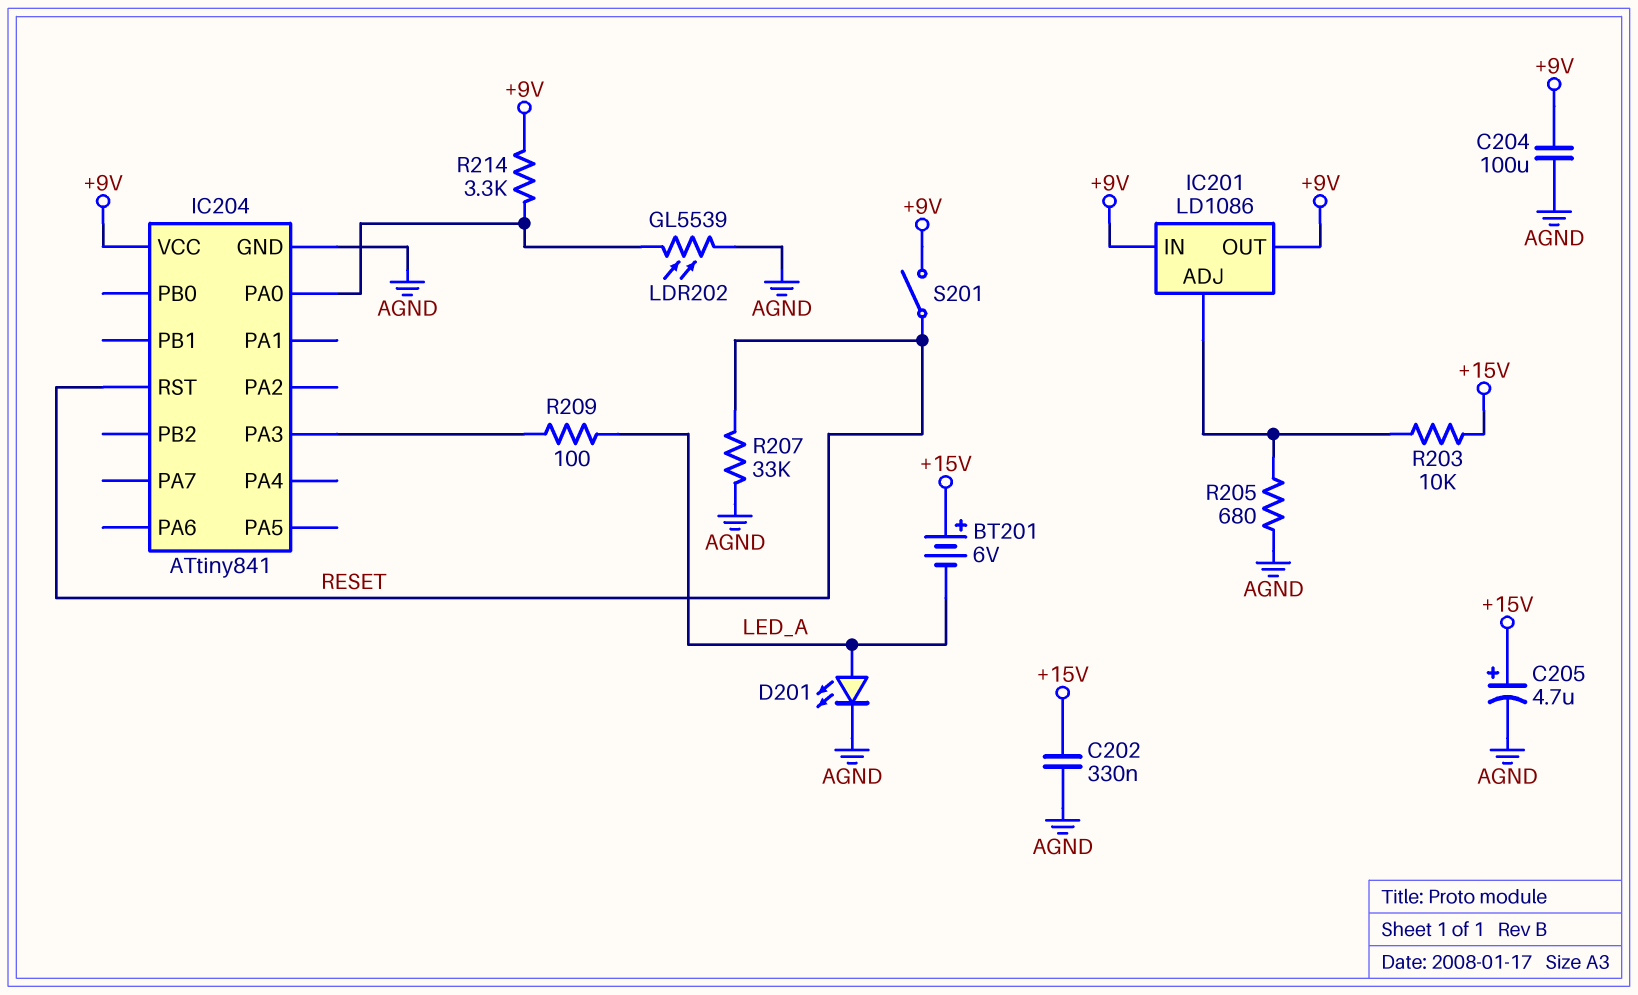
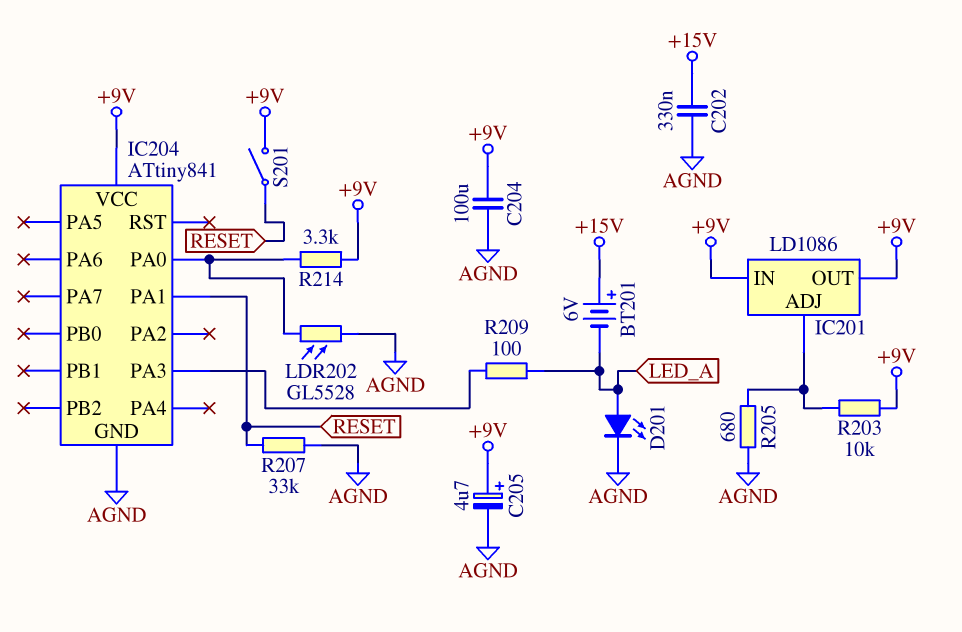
C205: 4.7uF (plus +15V, minus AGND) -> 4.7uF (plus +9V, minus AGND)
IC204 pin PA1: none -> RESET
IC204 pin RST: RESET -> none
LDR202: GL5539 (AGND, IC204/PA0) -> GL5528 (AGND, IC204/PA0)
R203: 10k (+15V, IC201/ADJ) -> 10k (+9V, IC201/ADJ)

